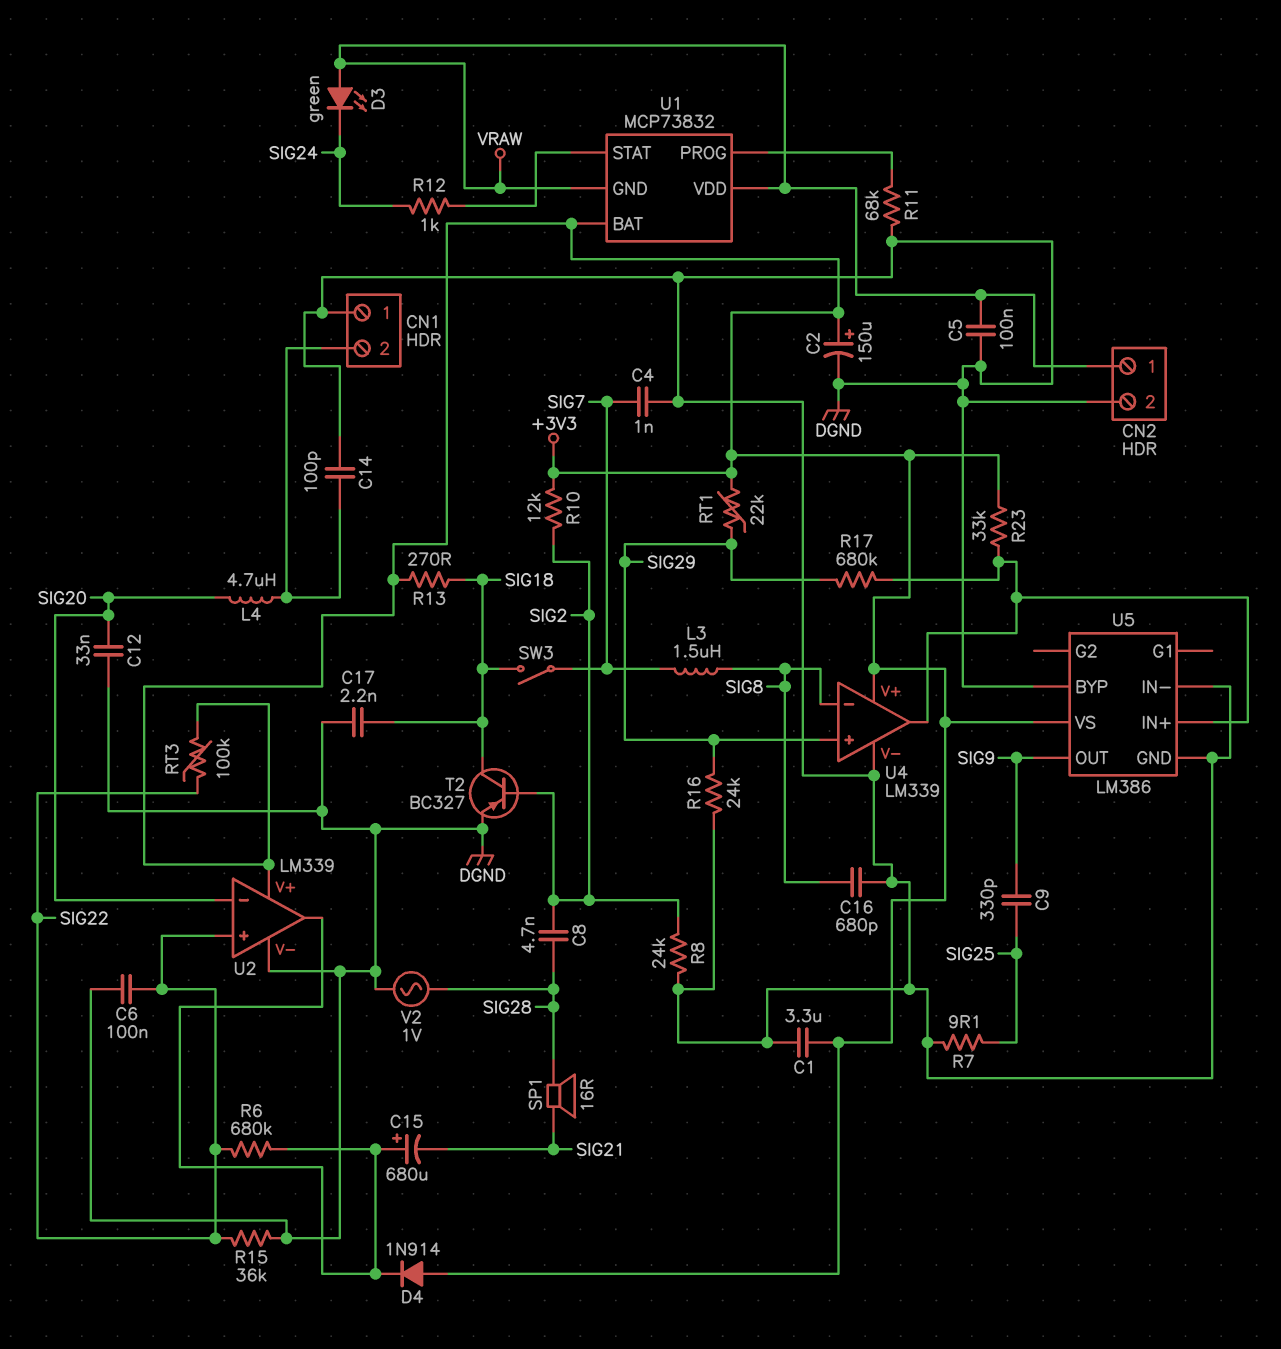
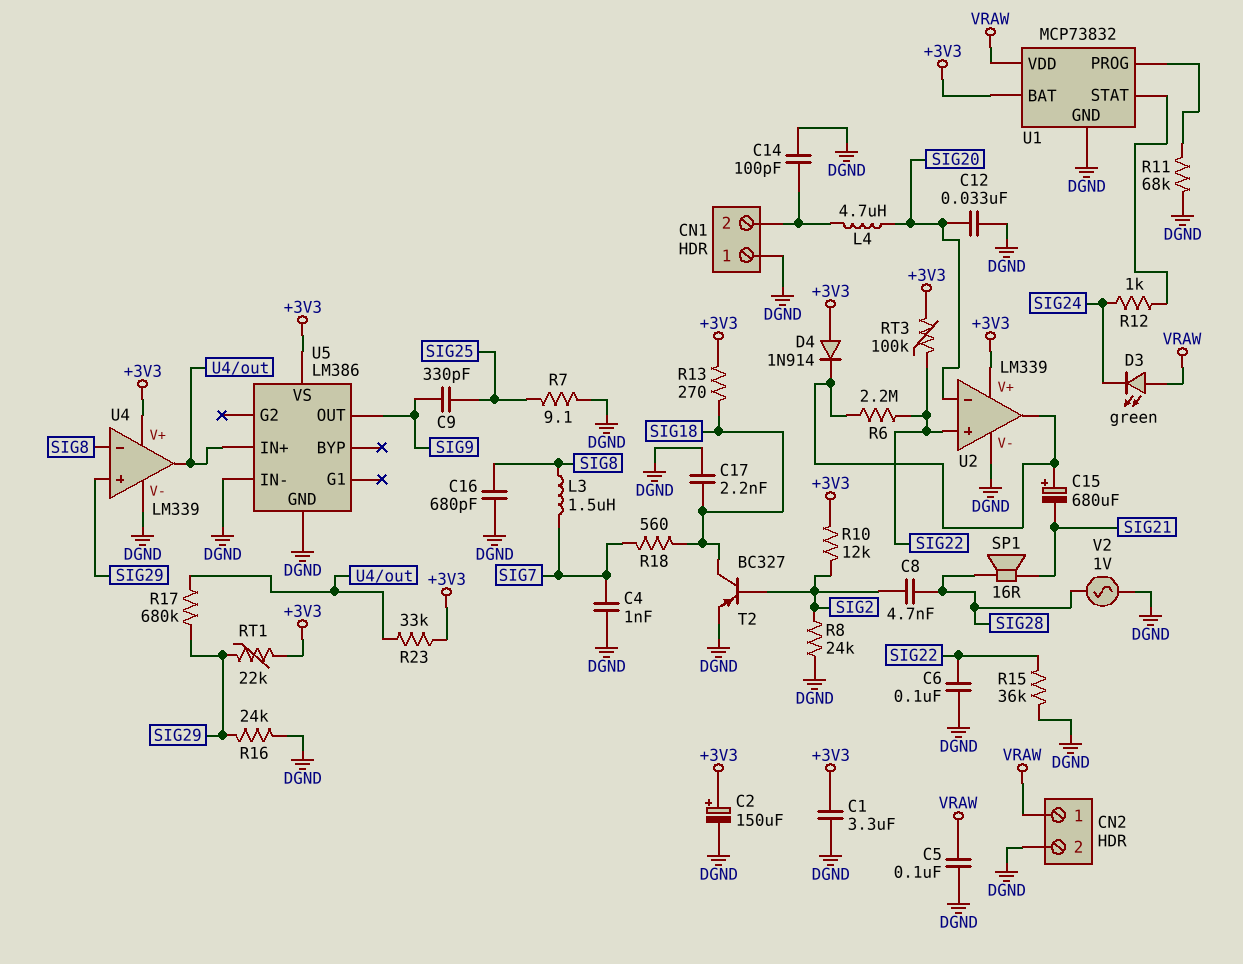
R6: 680k (SIG22, U2/out) -> 2.2M (SIG22, U2/out)
R18: none -> 560 (SIG7, SIG18)
SW3: switch (SIG7, SIG18) -> none
U1 pin GND: VRAW -> DGND
U5 pin BYP: DGND -> none

